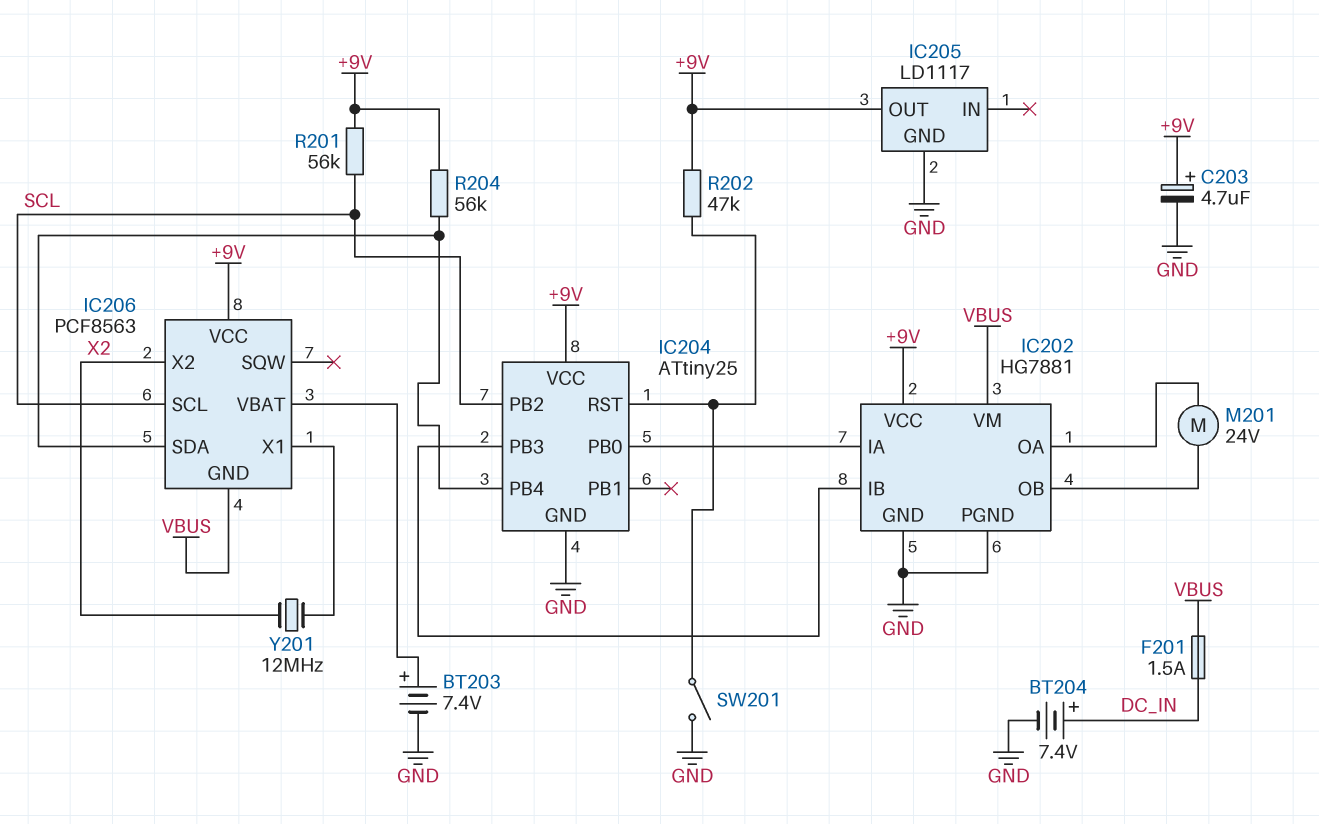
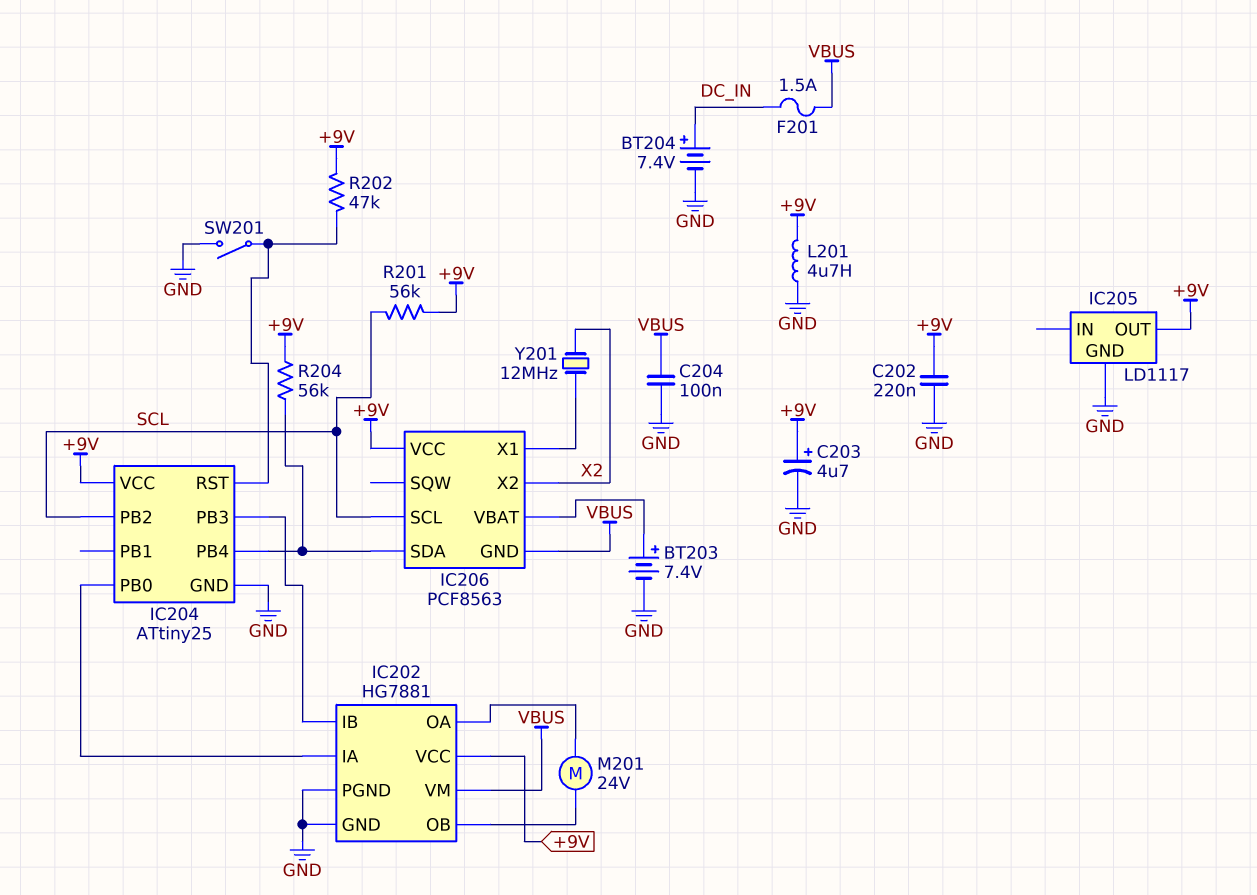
C202: none -> 220nF (+9V, GND)
C204: none -> 100nF (GND, VBUS)
L201: none -> 4.7uH (+9V, GND)

